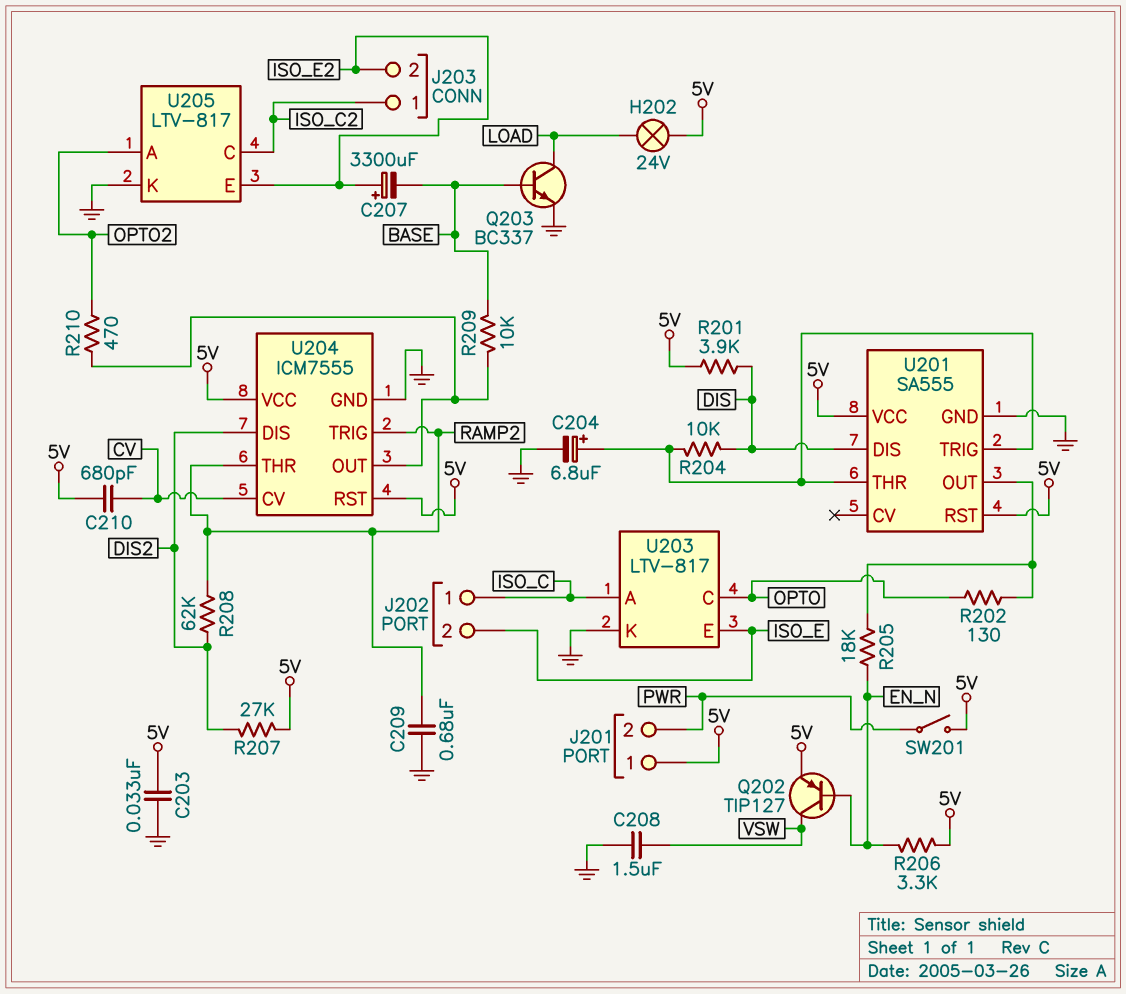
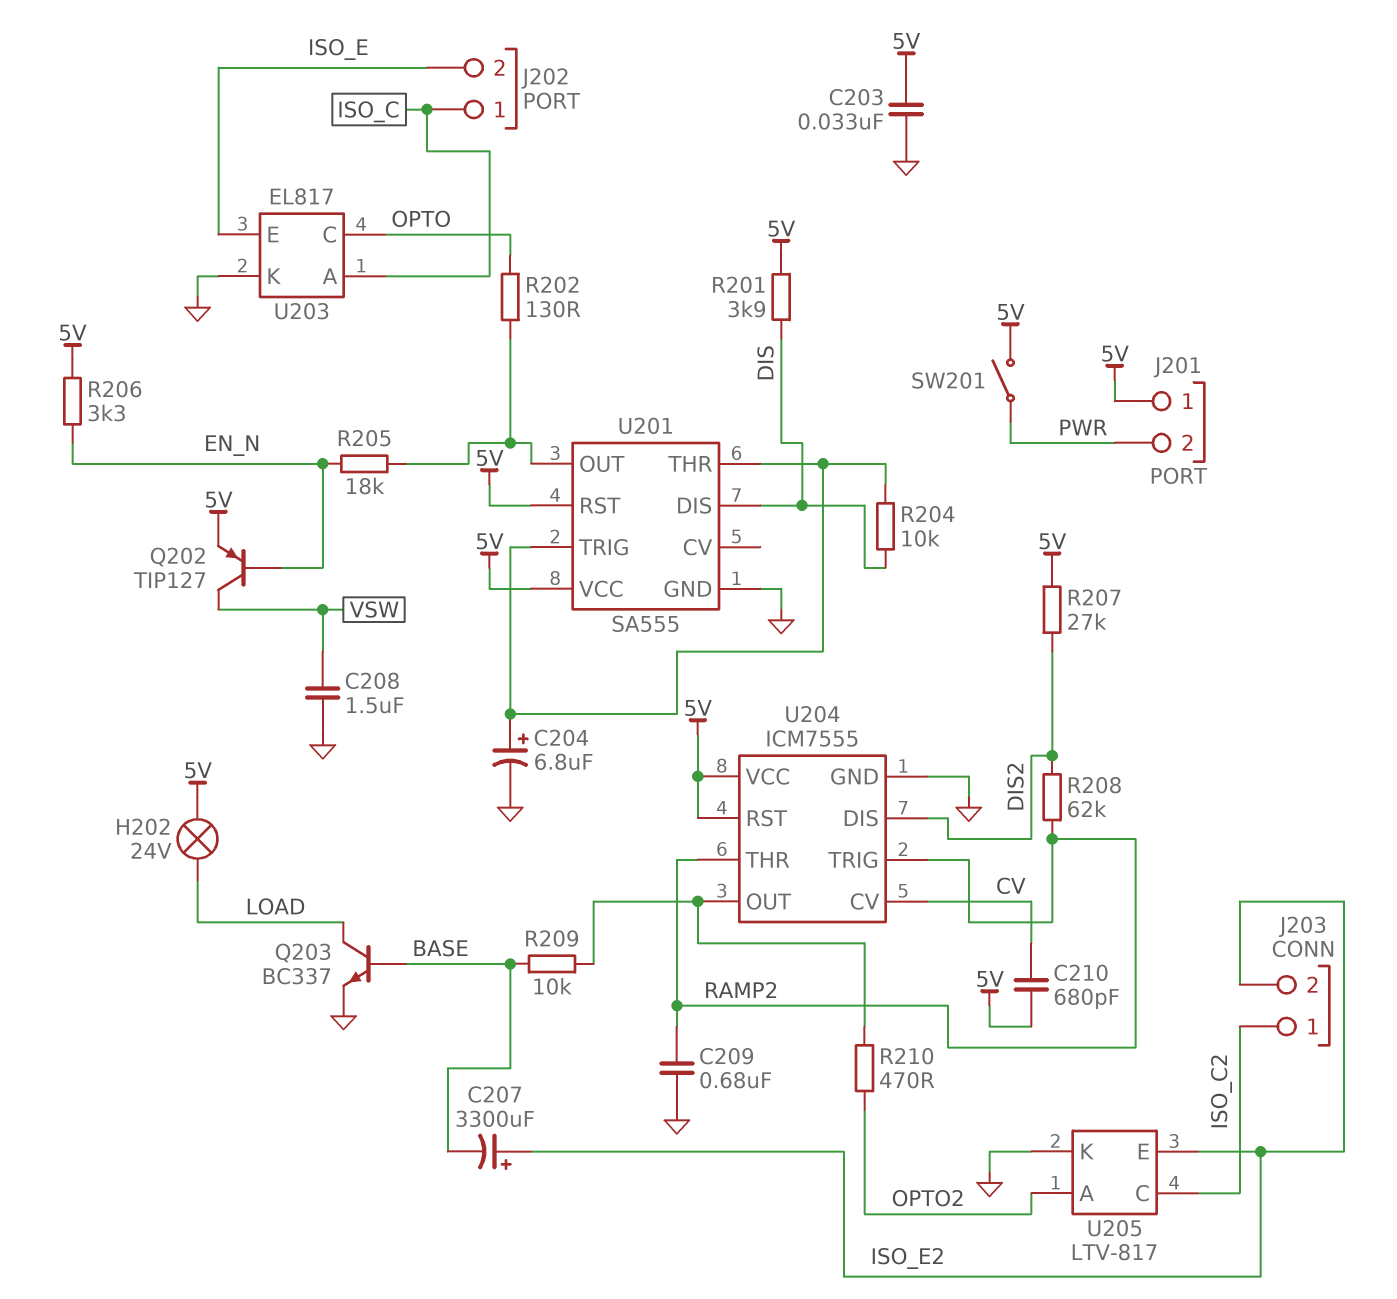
U203: LTV-817 -> EL817

